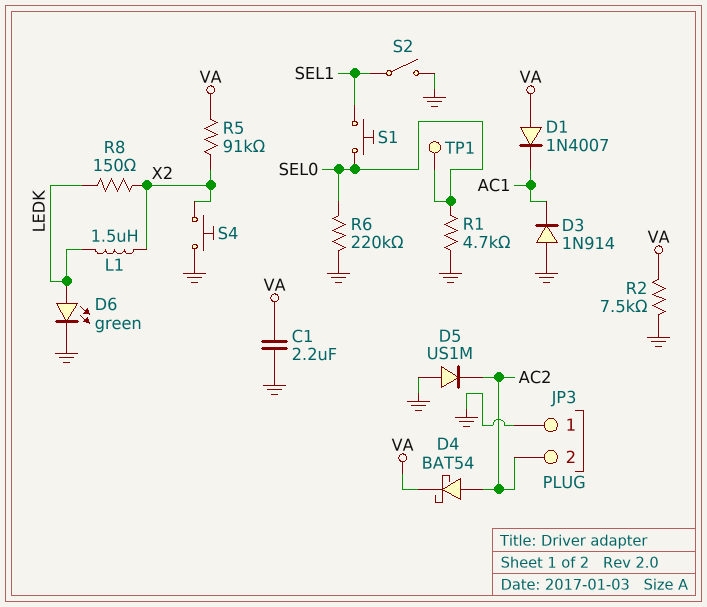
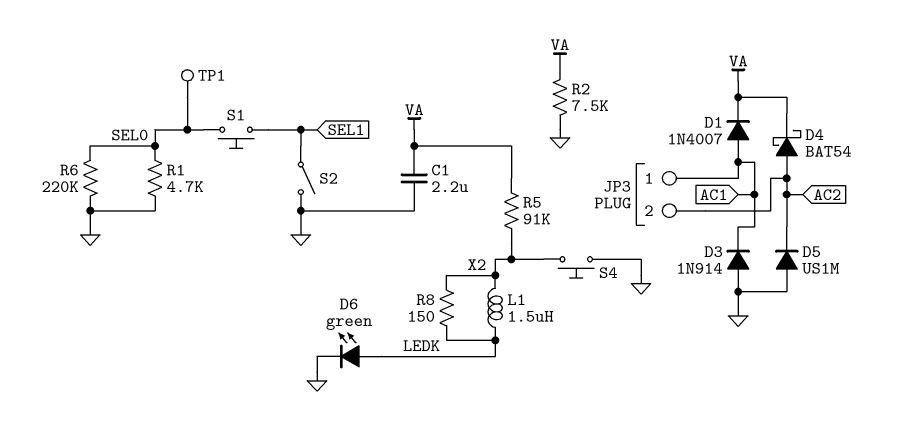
D1: diode 1N4007 (A VA, K AC1) -> diode 1N4007 (A AC1, K VA)
JP3 pin 1: GND -> AC1

